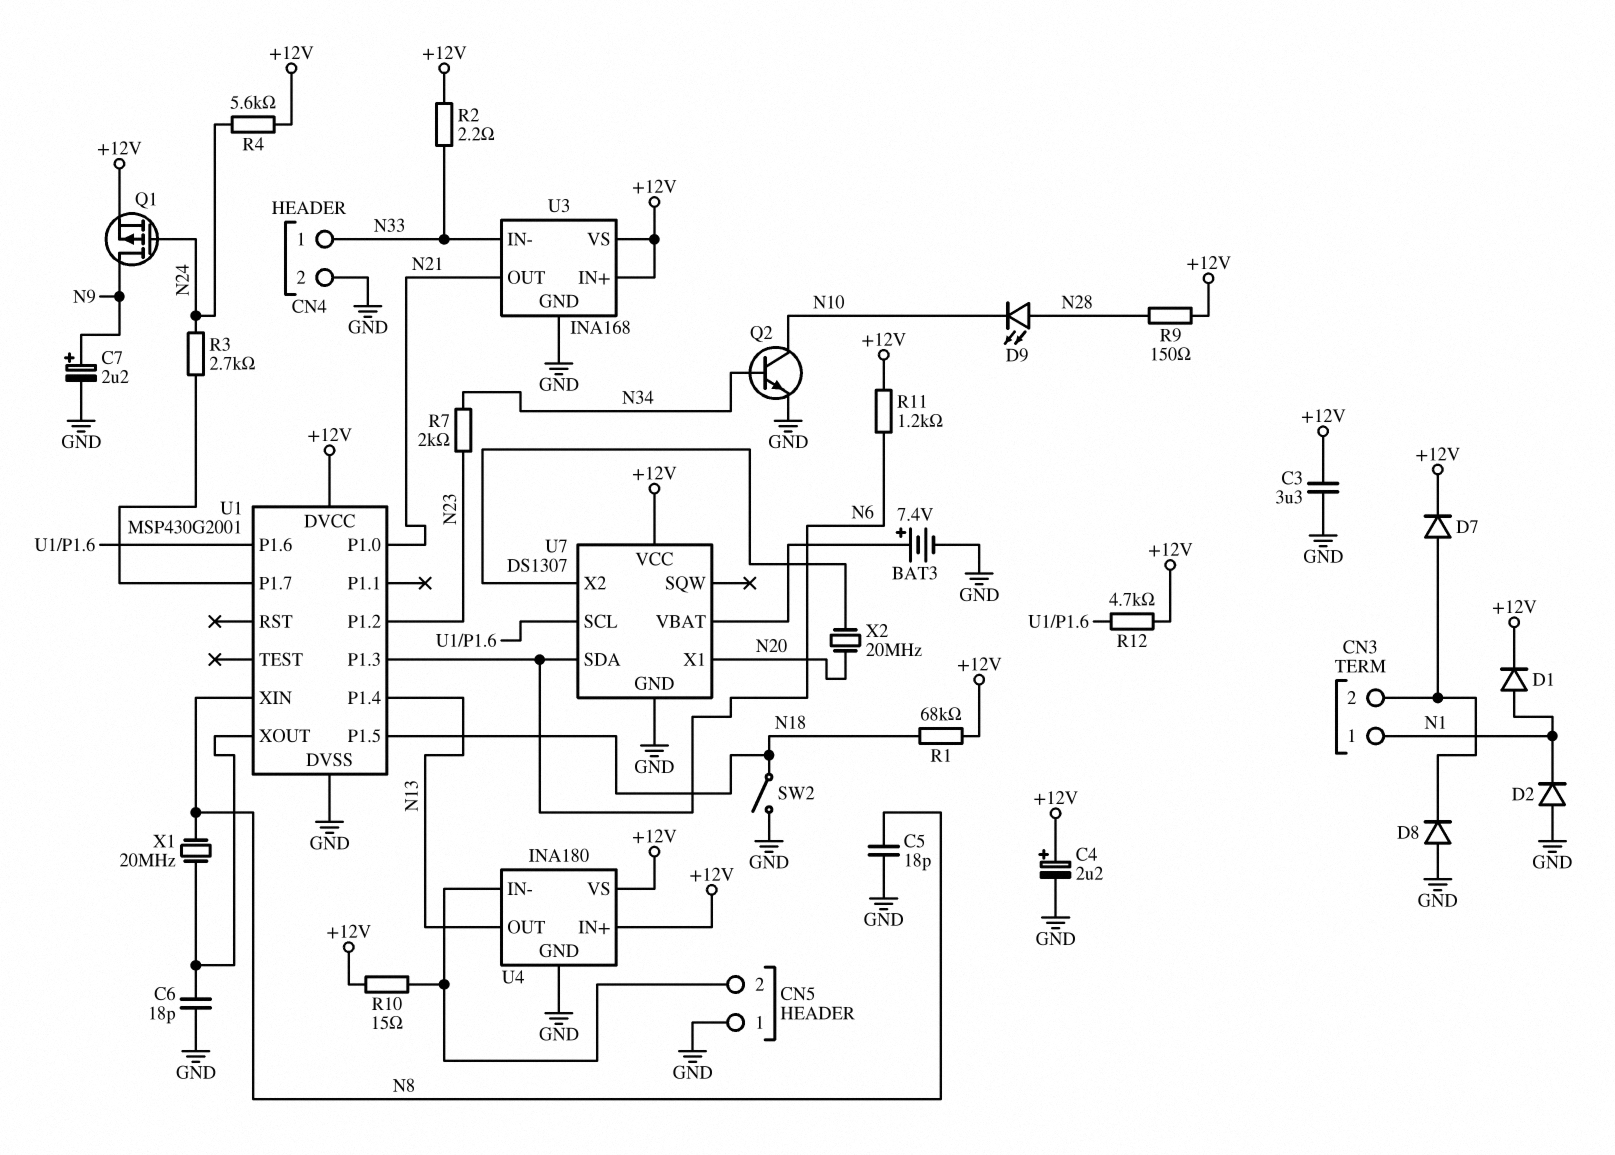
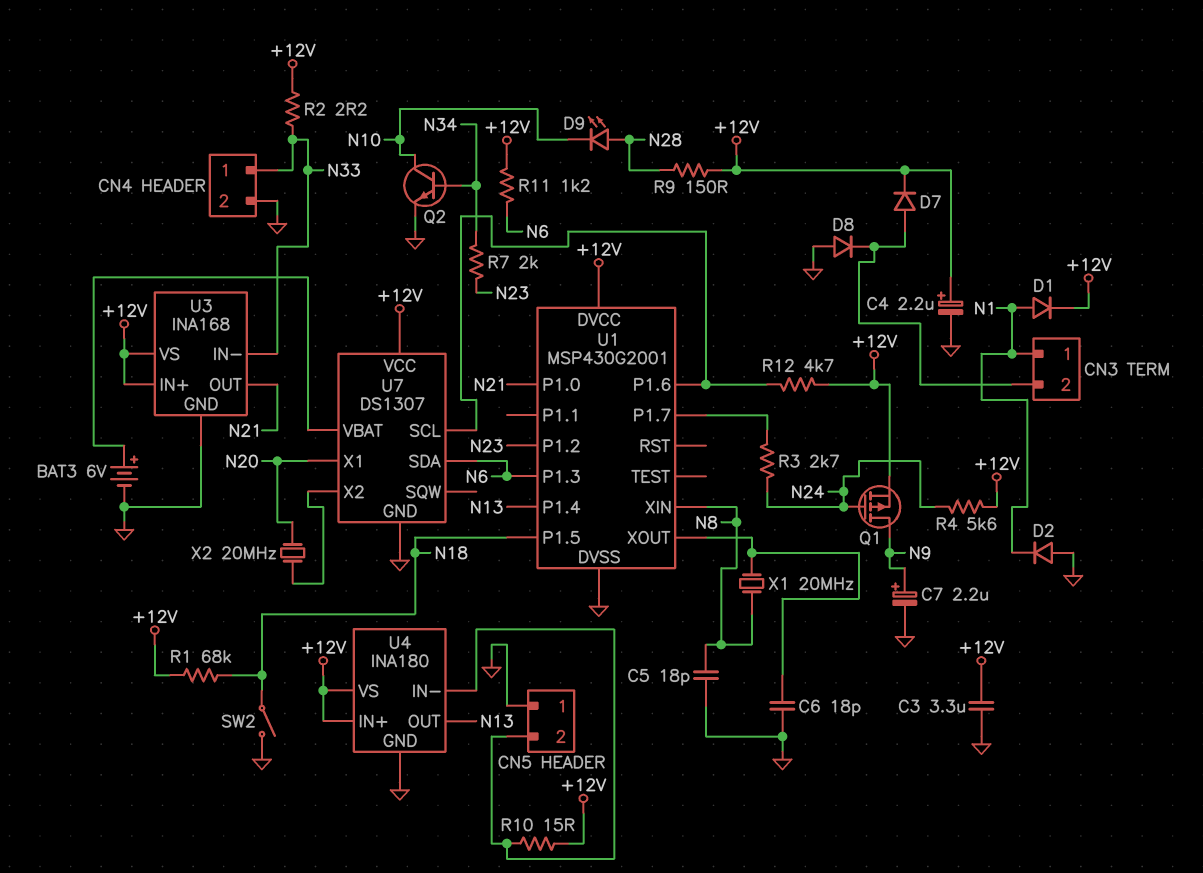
BAT3: 7.4V (plus U7/VBAT, minus GND) -> 6V (plus U7/VBAT, minus GND)

